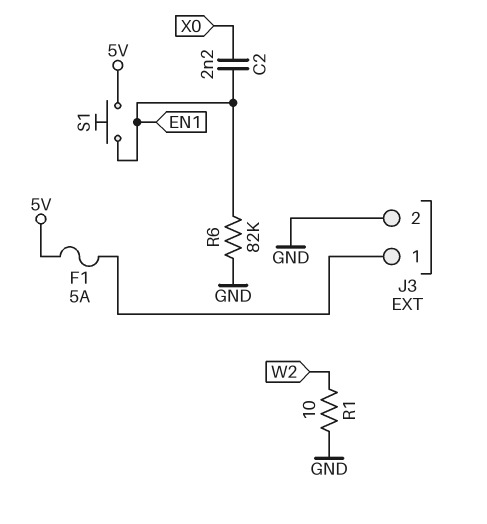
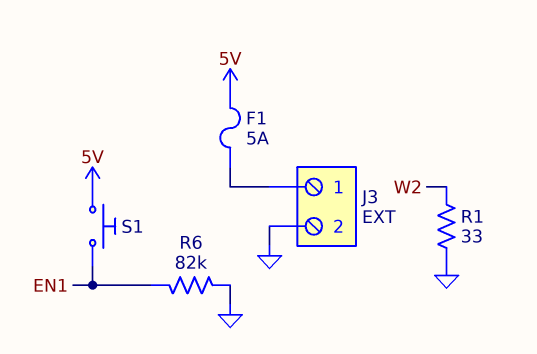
C2: 2.2nF (EN1, X0) -> none
R1: 10 (GND, W2) -> 33 (GND, W2)

